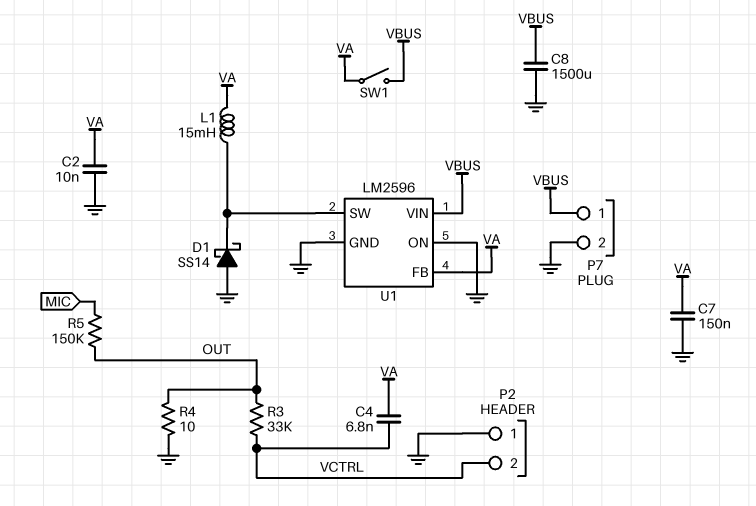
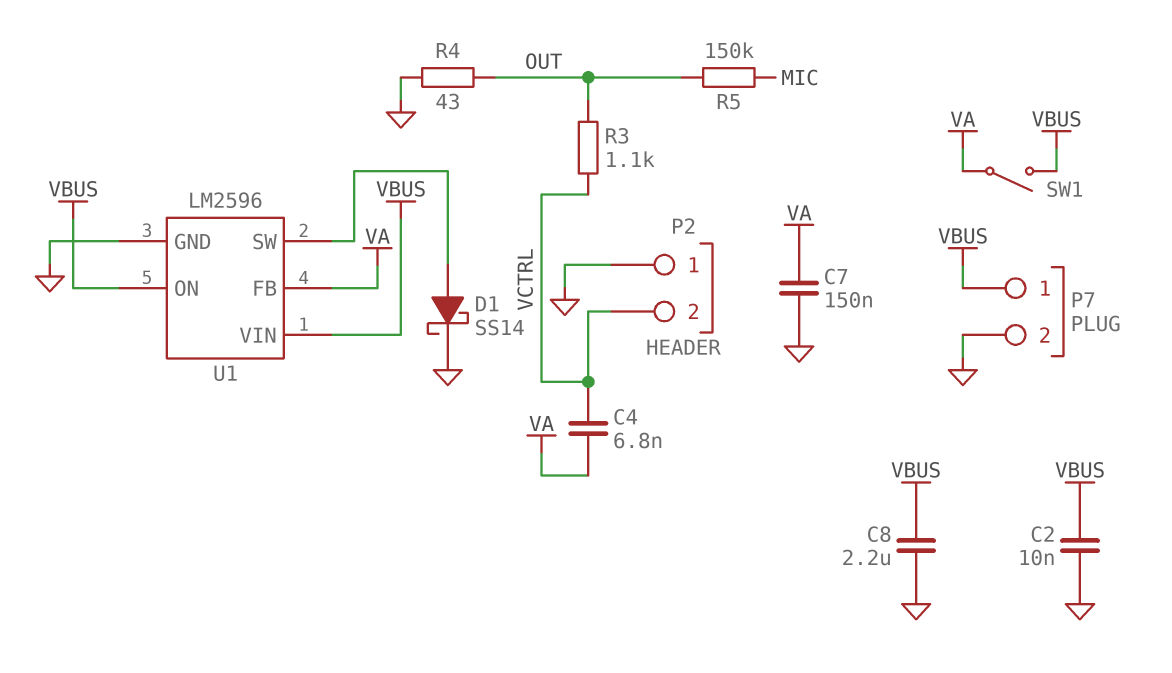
C2: 10nF (GND, VA) -> 10nF (GND, VBUS)
C8: 1500uF (GND, VBUS) -> 2.2uF (GND, VBUS)
D1: schottky SS14 (A GND, K U1/SW) -> schottky SS14 (A U1/SW, K GND)
L1: 15mH (U1/SW, VA) -> none
R3: 33k (OUT, VCTRL) -> 1.1k (OUT, VCTRL)
R4: 10 (GND, OUT) -> 43 (GND, OUT)
U1 pin ON: GND -> VBUS

